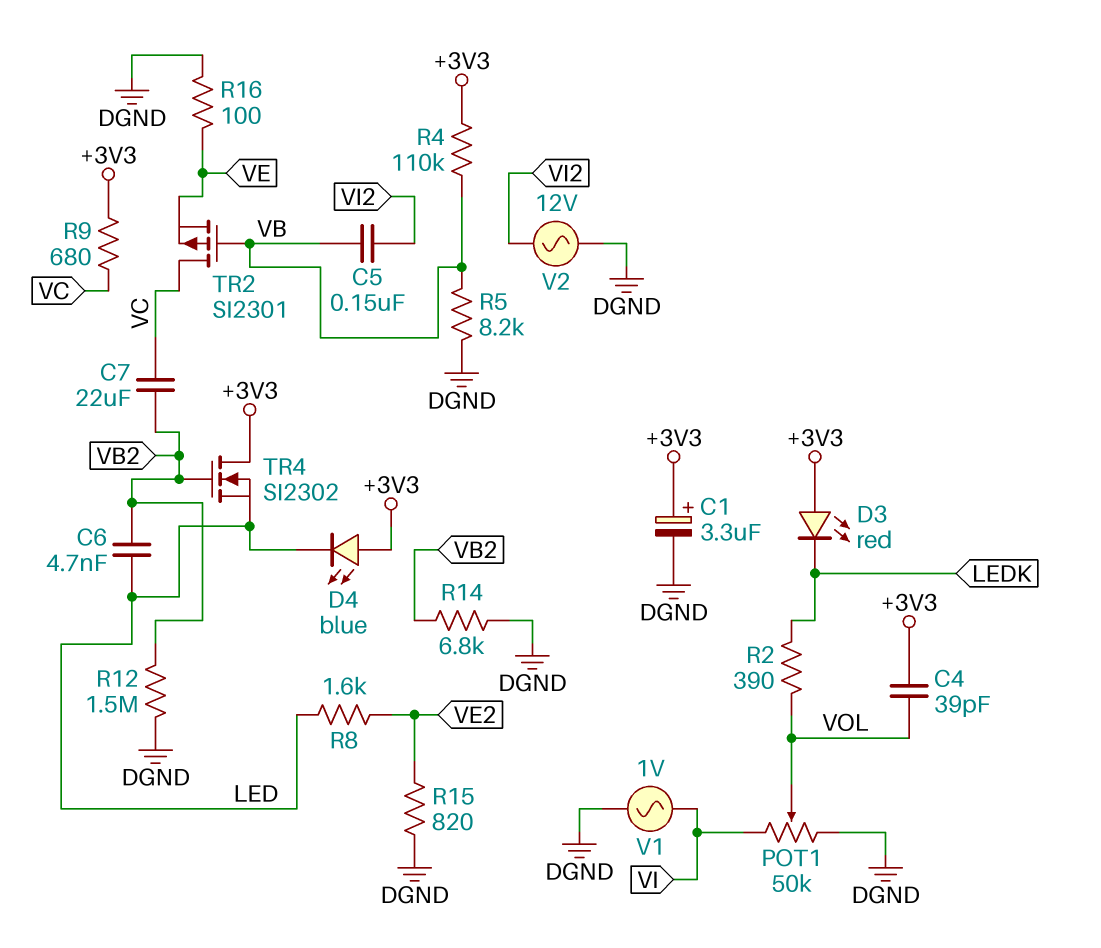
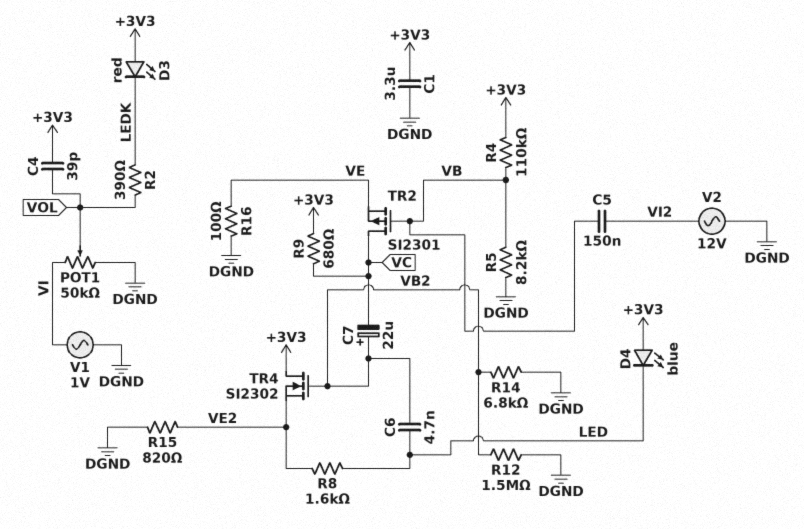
C1: 3.3uF (plus +3V3, minus DGND) -> 3.3uF (+3V3, DGND)
C7: 22uF (VB2, VC) -> 22uF (plus VB2, minus VC)
TR4: NMOS SI2302 (G VB2, D +3V3, S LED) -> NMOS SI2302 (G VB2, D +3V3, S VE2)

